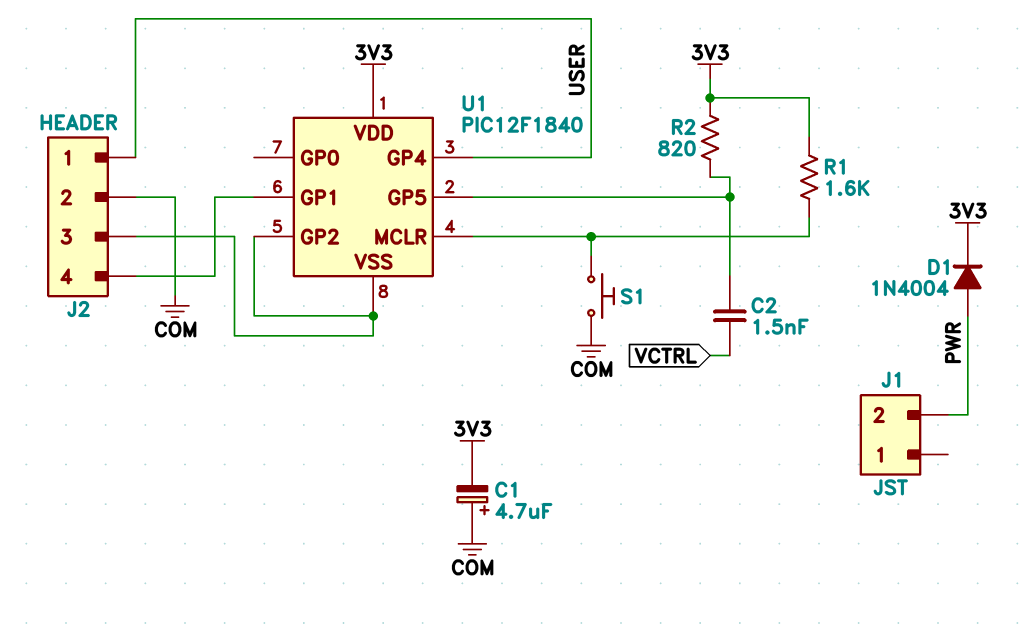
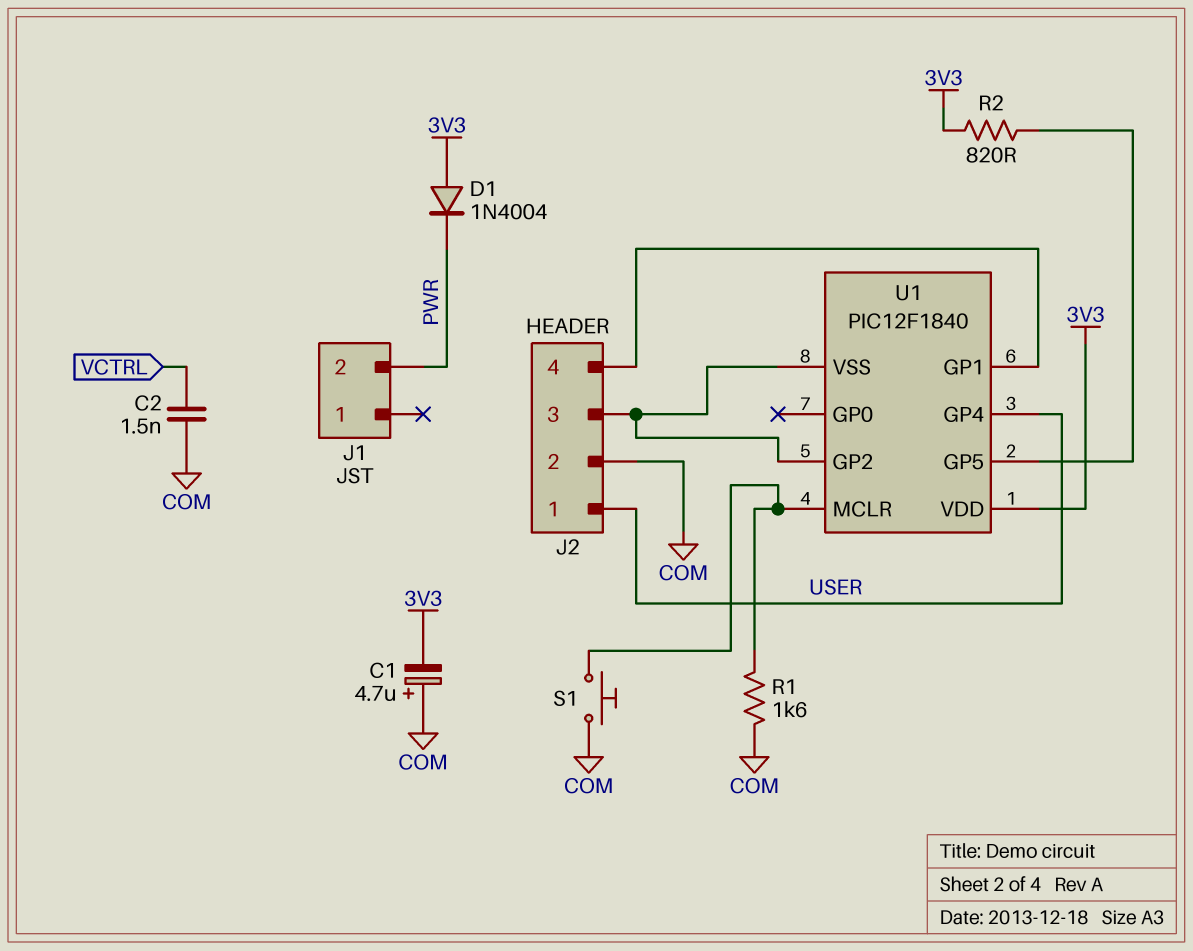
C2: 1.5nF (U1/GP5, VCTRL) -> 1.5nF (COM, VCTRL)
D1: diode 1N4004 (A PWR, K 3V3) -> diode 1N4004 (A 3V3, K PWR)
R1: 1.6k (3V3, U1/MCLR) -> 1.6k (COM, U1/MCLR)

